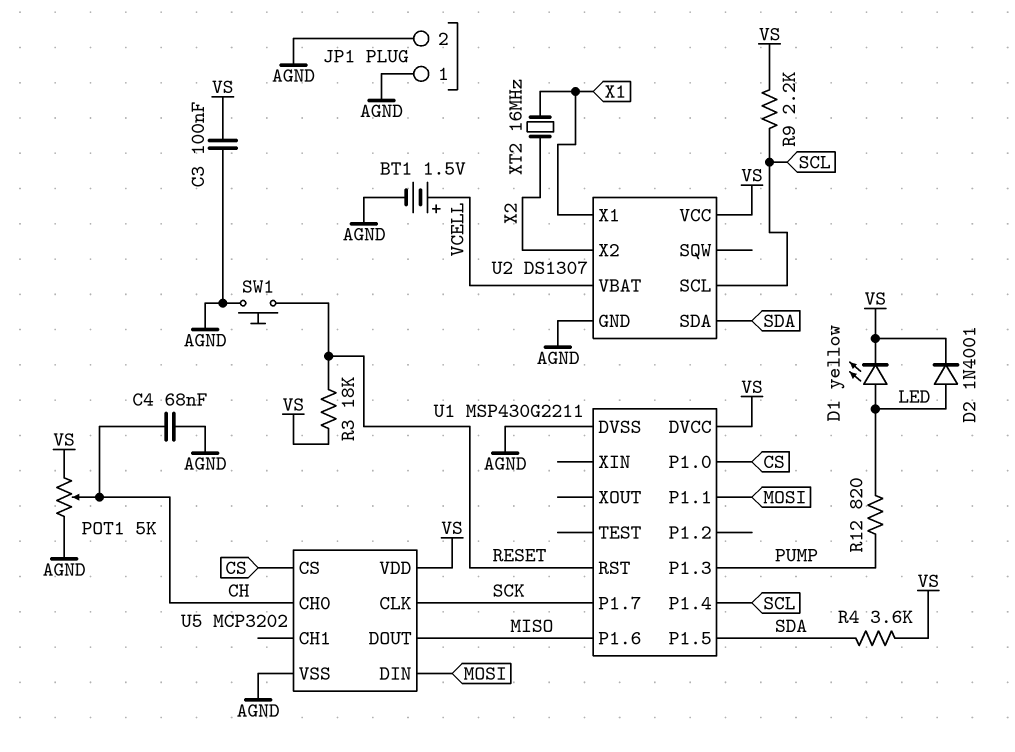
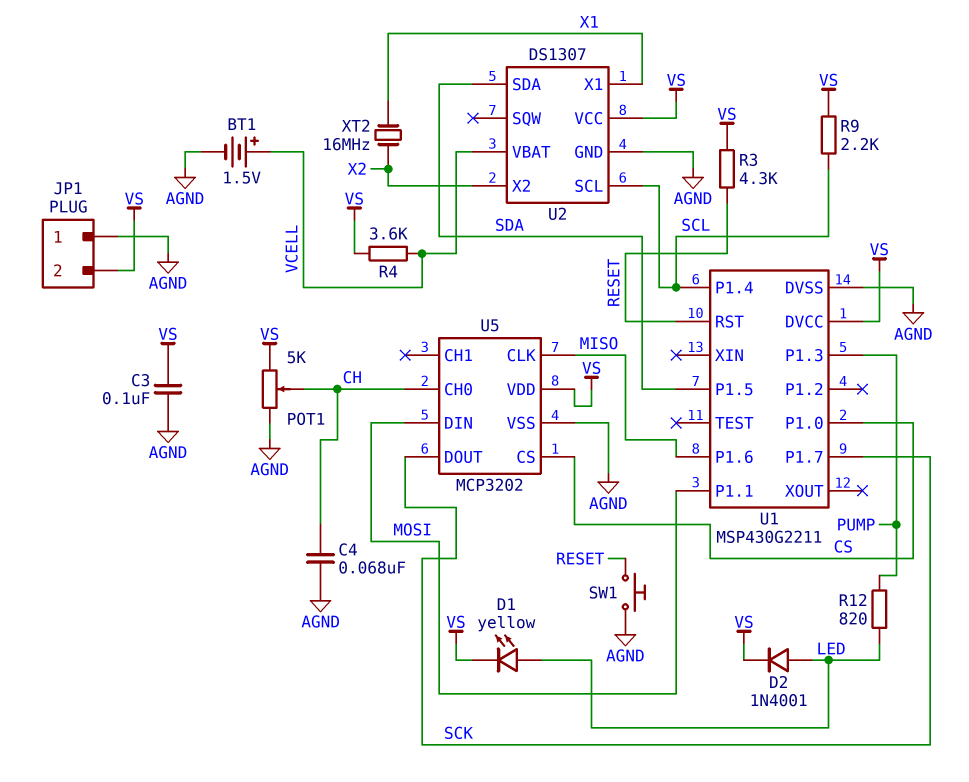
JP1 pin 2: AGND -> VS
R3: 18k (RESET, VS) -> 4.3k (RESET, VS)
R4: 3.6k (SDA, VS) -> 3.6k (VCELL, VS)
U5 pin CLK: SCK -> MISO
U5 pin DOUT: MISO -> SCK

